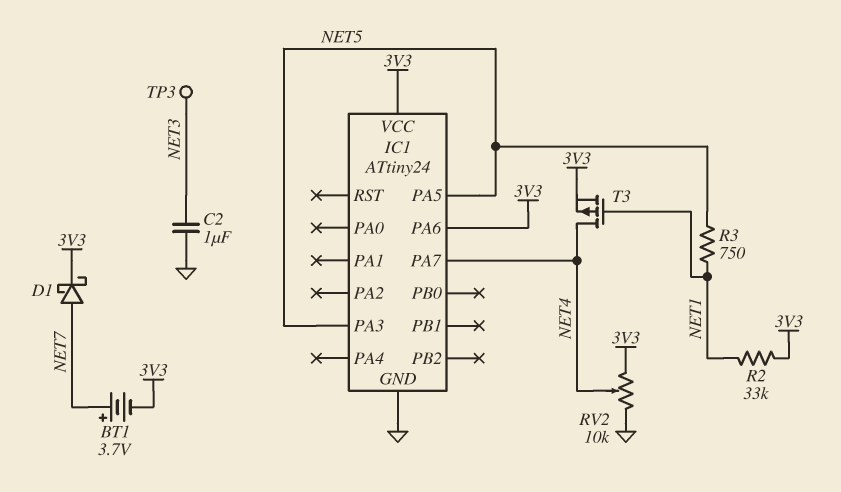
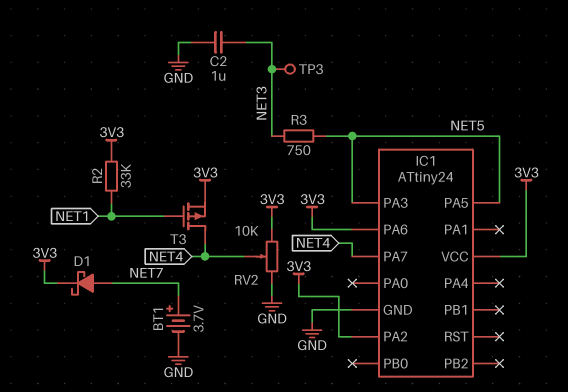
BT1: 3.7V (plus NET7, minus 3V3) -> 3.7V (plus NET7, minus GND)
IC1 pin PA2: none -> 3V3
R3: 750 (NET1, NET5) -> 750 (NET3, NET5)

